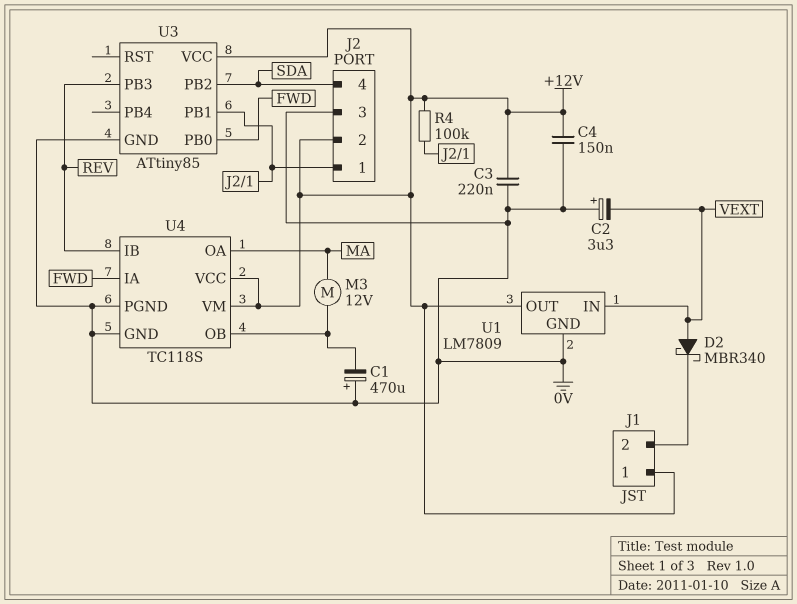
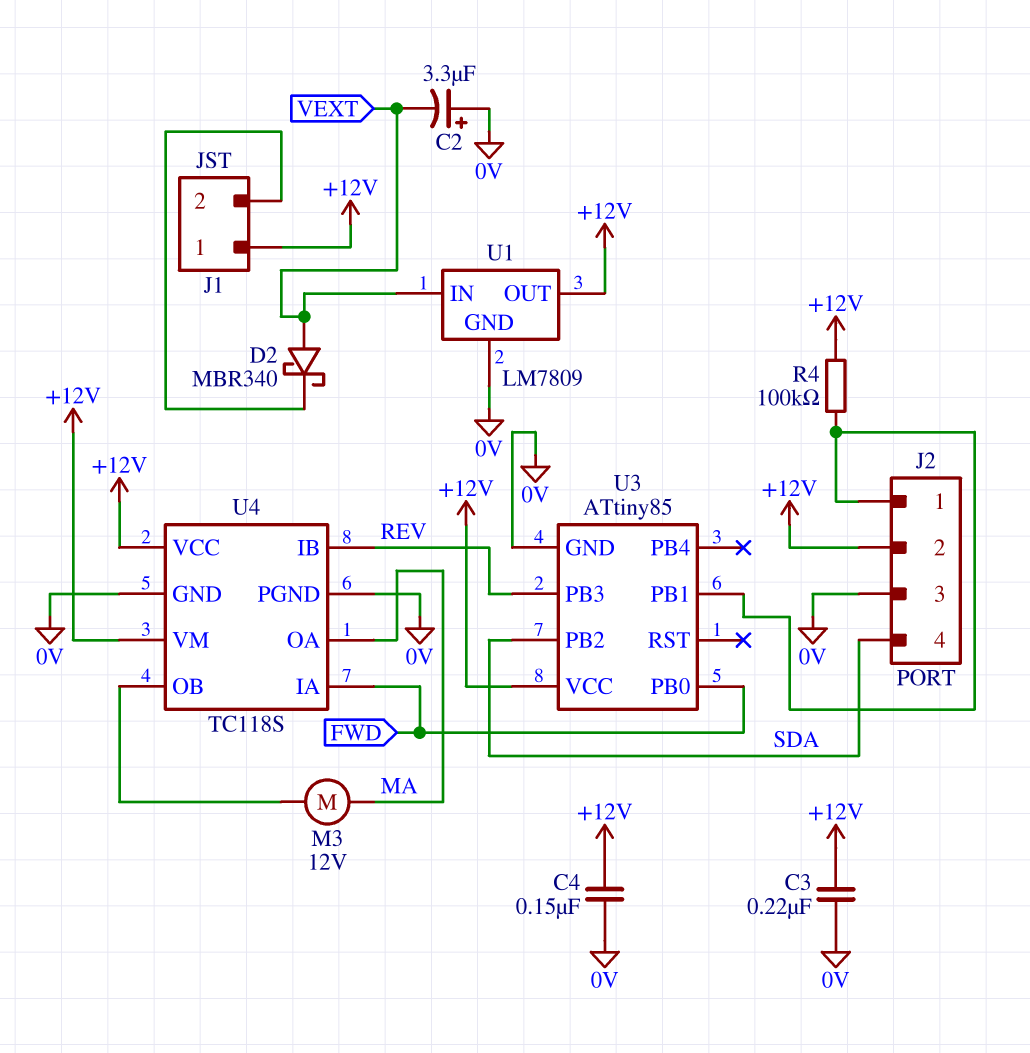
C1: 470uF (plus 0V, minus U4/OB) -> none

